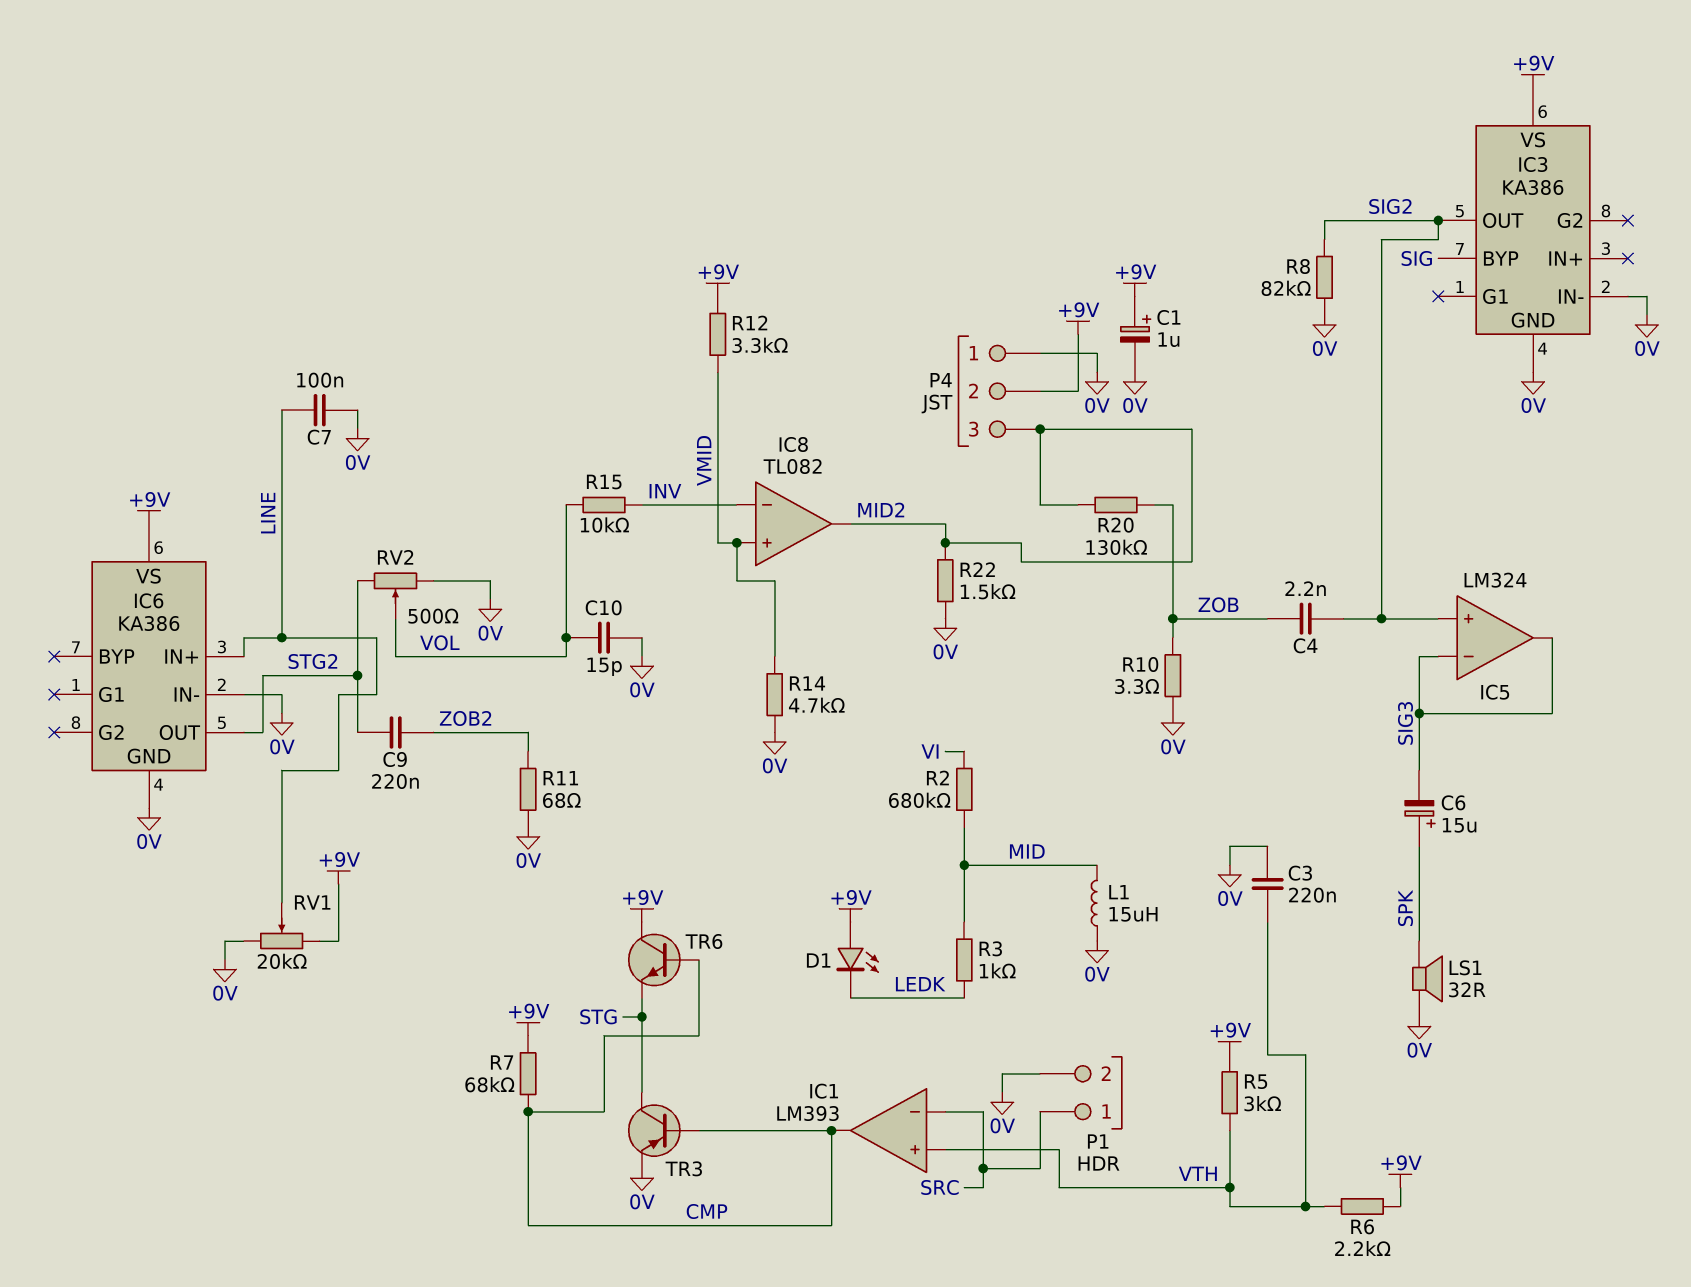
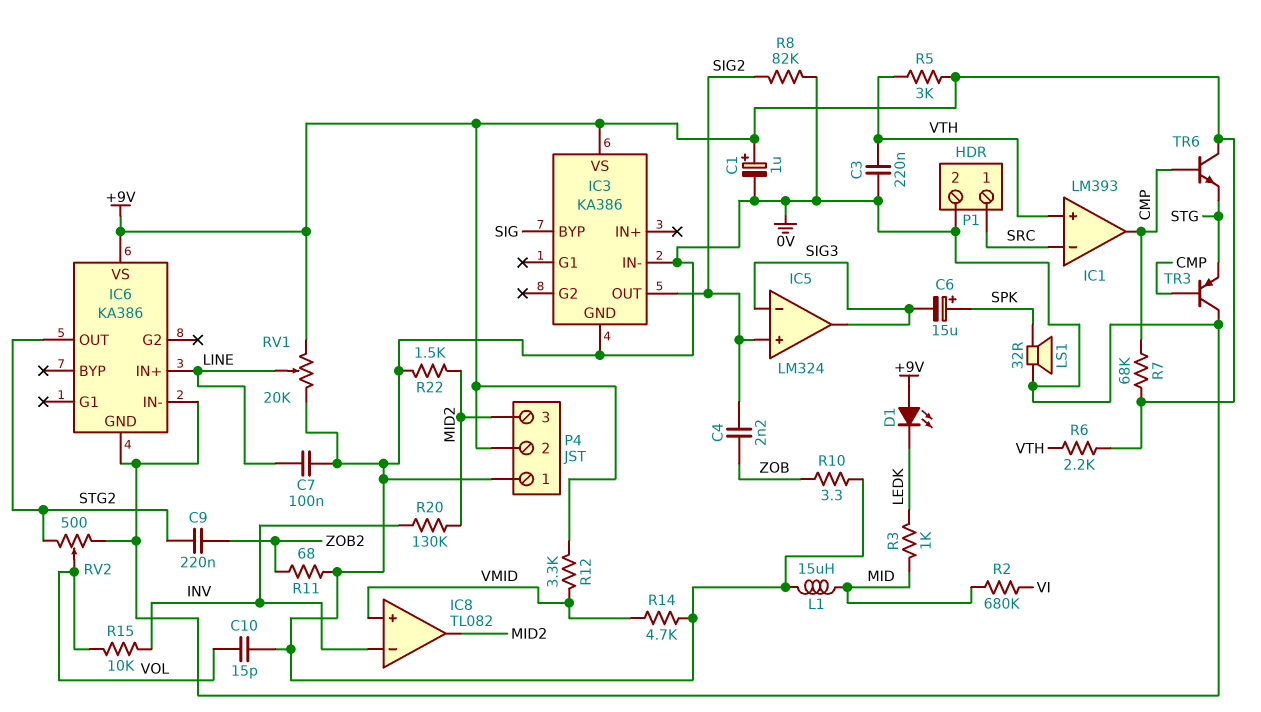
R20: 130k (MID2, ZOB) -> 130k (INV, MID2)
TR3: PNP (B CMP, C STG, E 0V) -> PNP (B CMP, C 0V, E STG)

